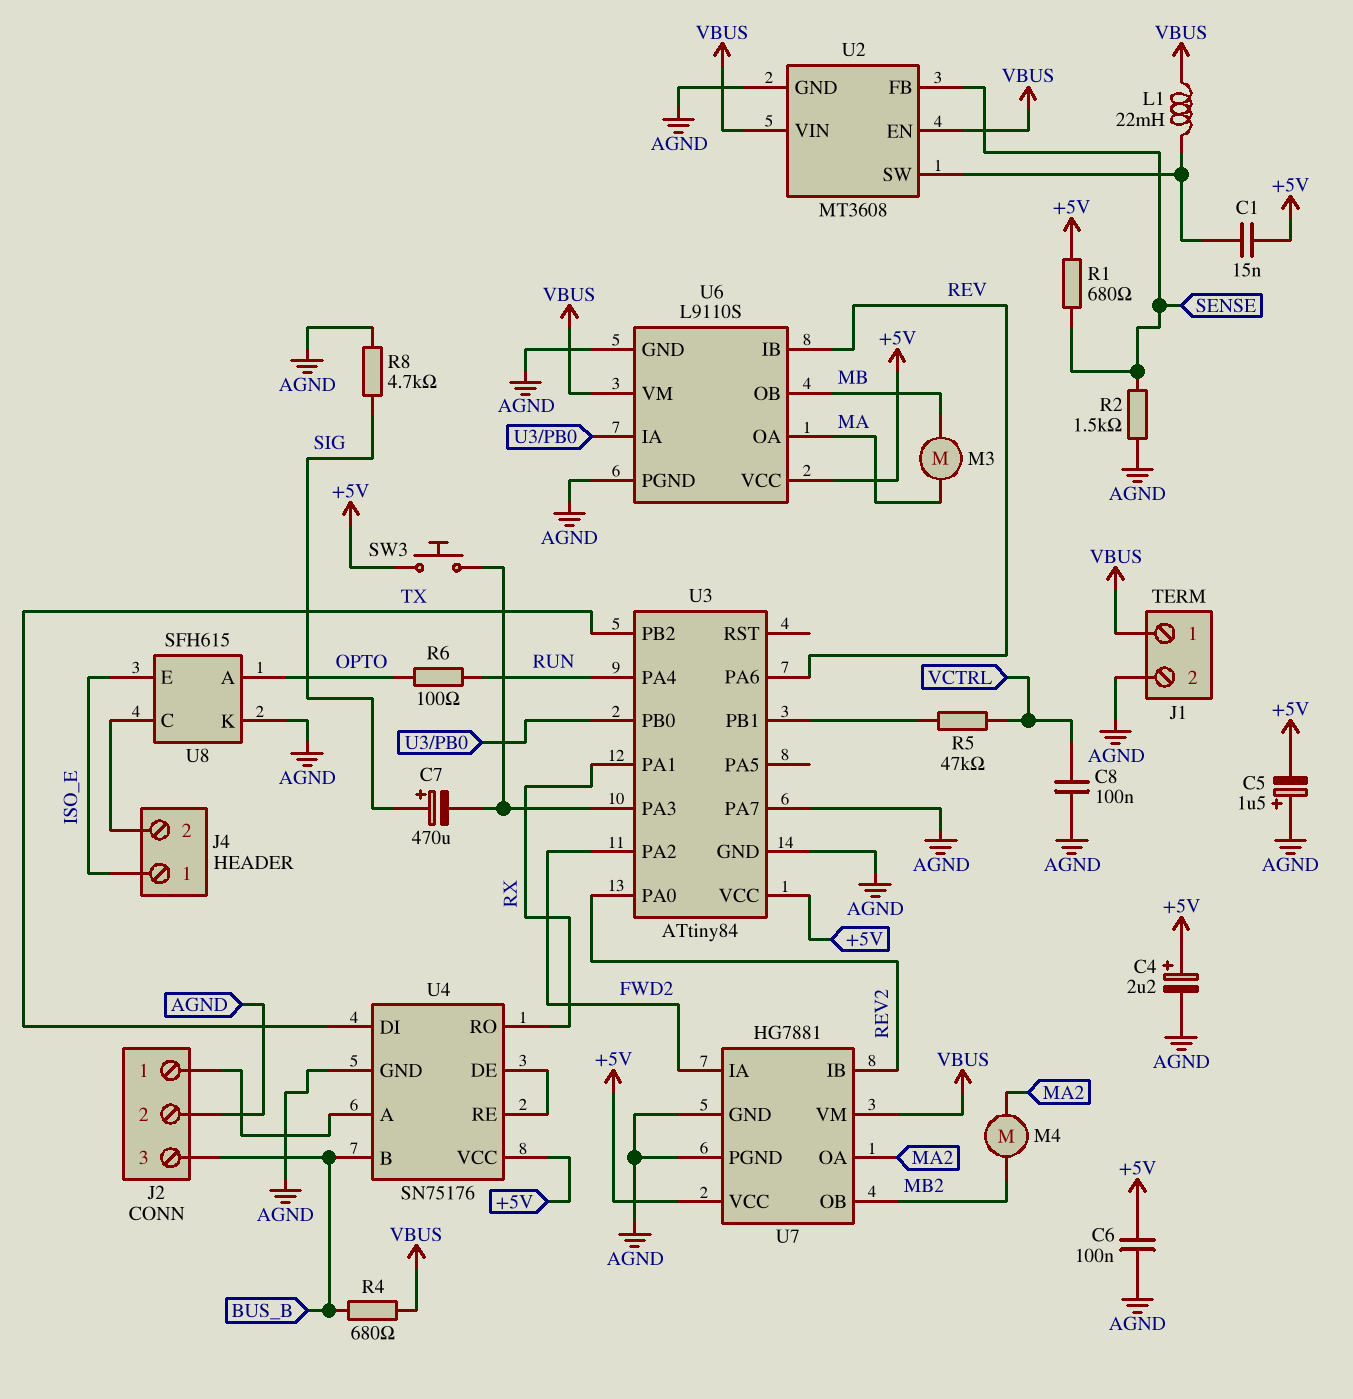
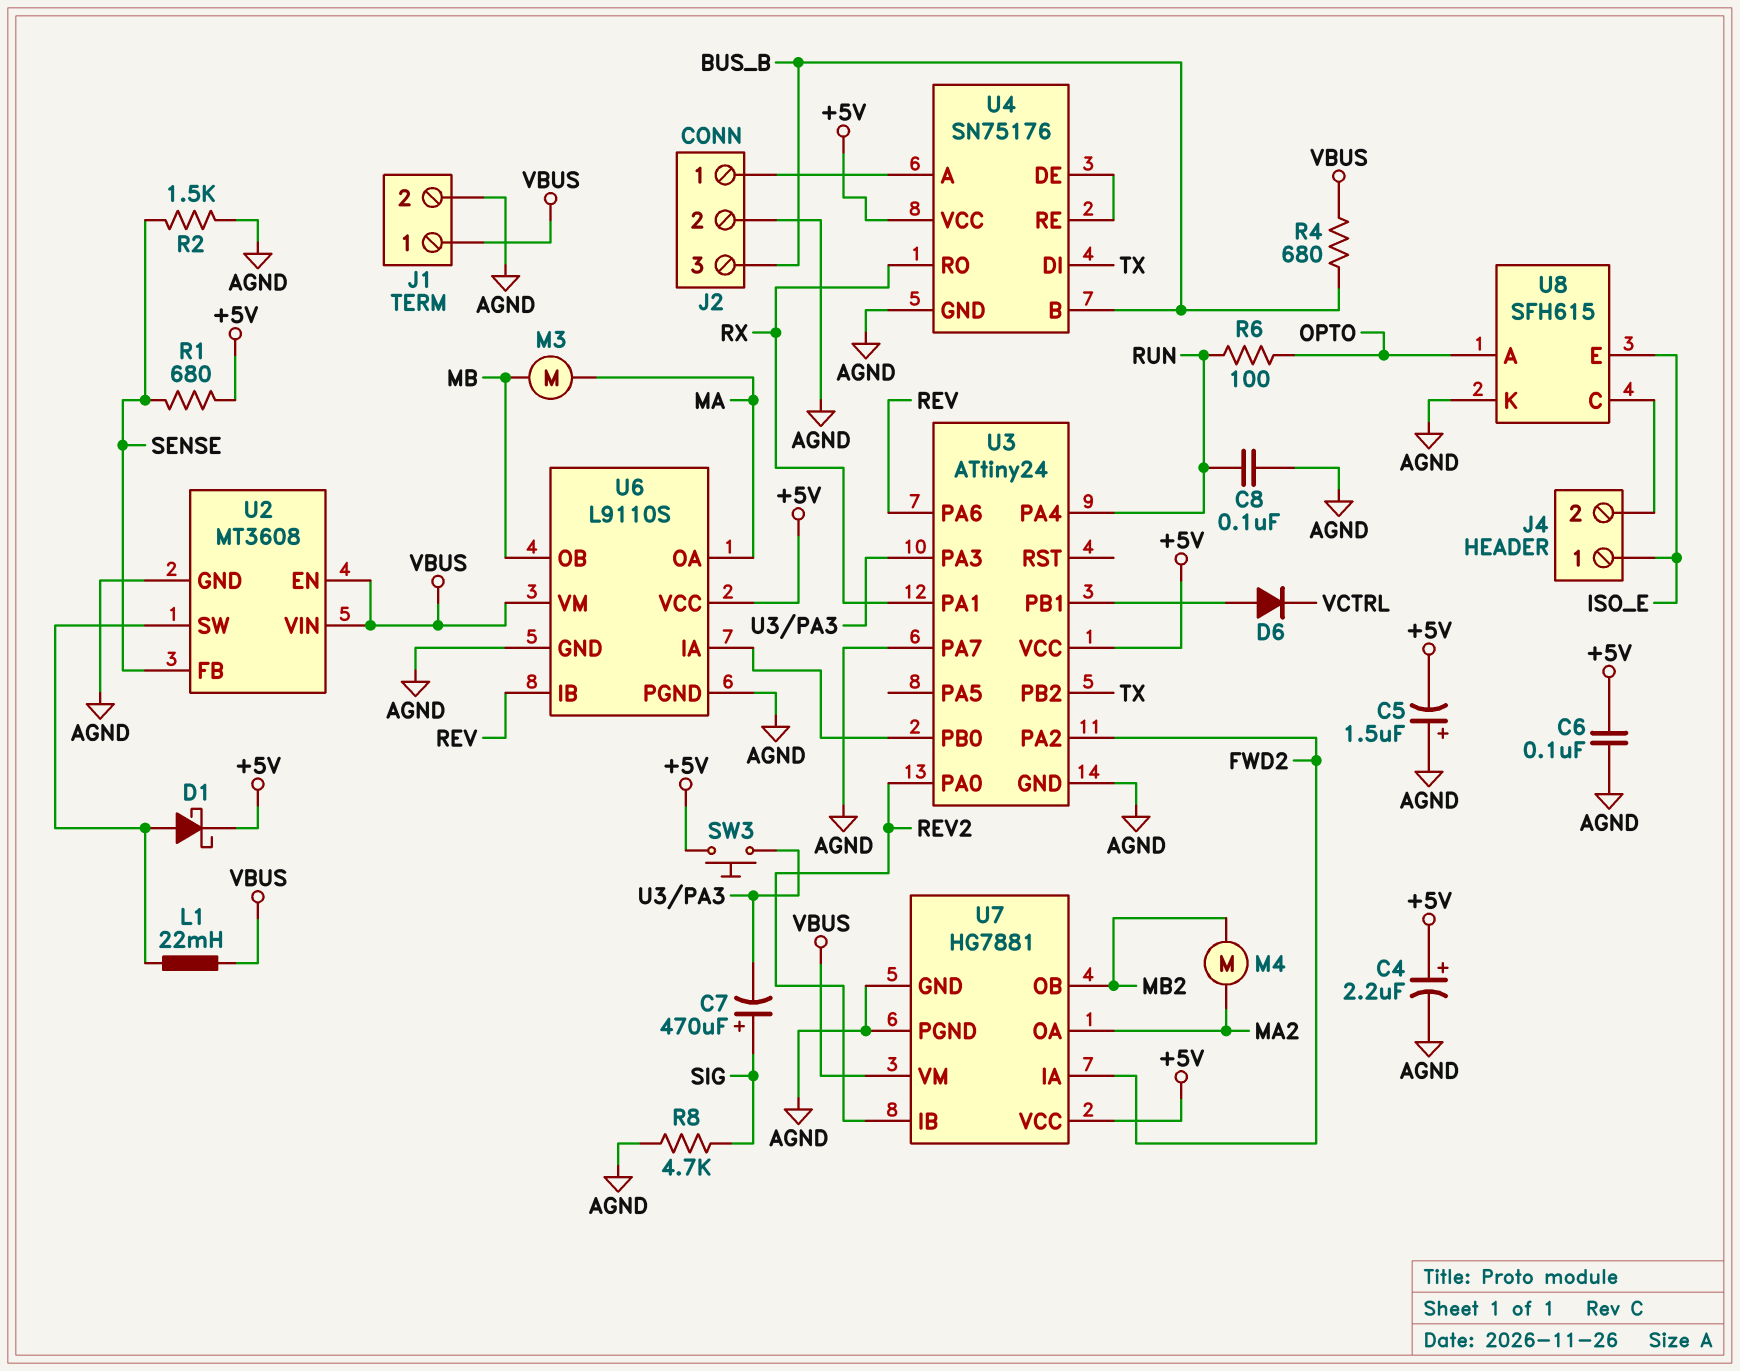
C1: 15nF (+5V, U2/SW) -> none
C8: 100nF (AGND, VCTRL) -> 100nF (AGND, RUN)
D1: none -> schottky (A U2/SW, K +5V)
D6: none -> diode (A U3/PB1, K VCTRL)
R5: 47k (U3/PB1, VCTRL) -> none
U3: ATtiny84 -> ATtiny24

